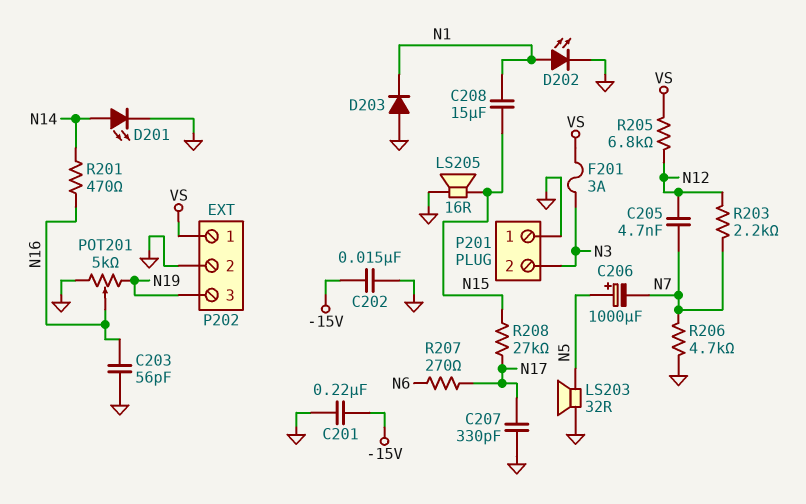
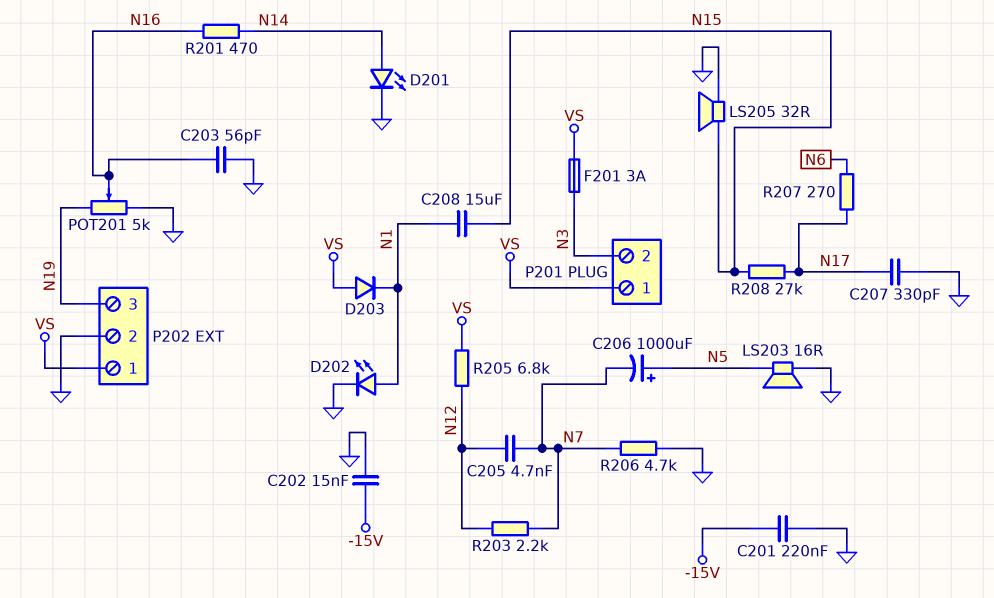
D203: diode (A GND, K N1) -> diode (A VS, K N1)
LS203: speaker 32R (GND, N5) -> speaker 16R (GND, N5)
LS205: speaker 16R (GND, N15) -> speaker 32R (GND, N15)
P201 pin 1: GND -> VS

